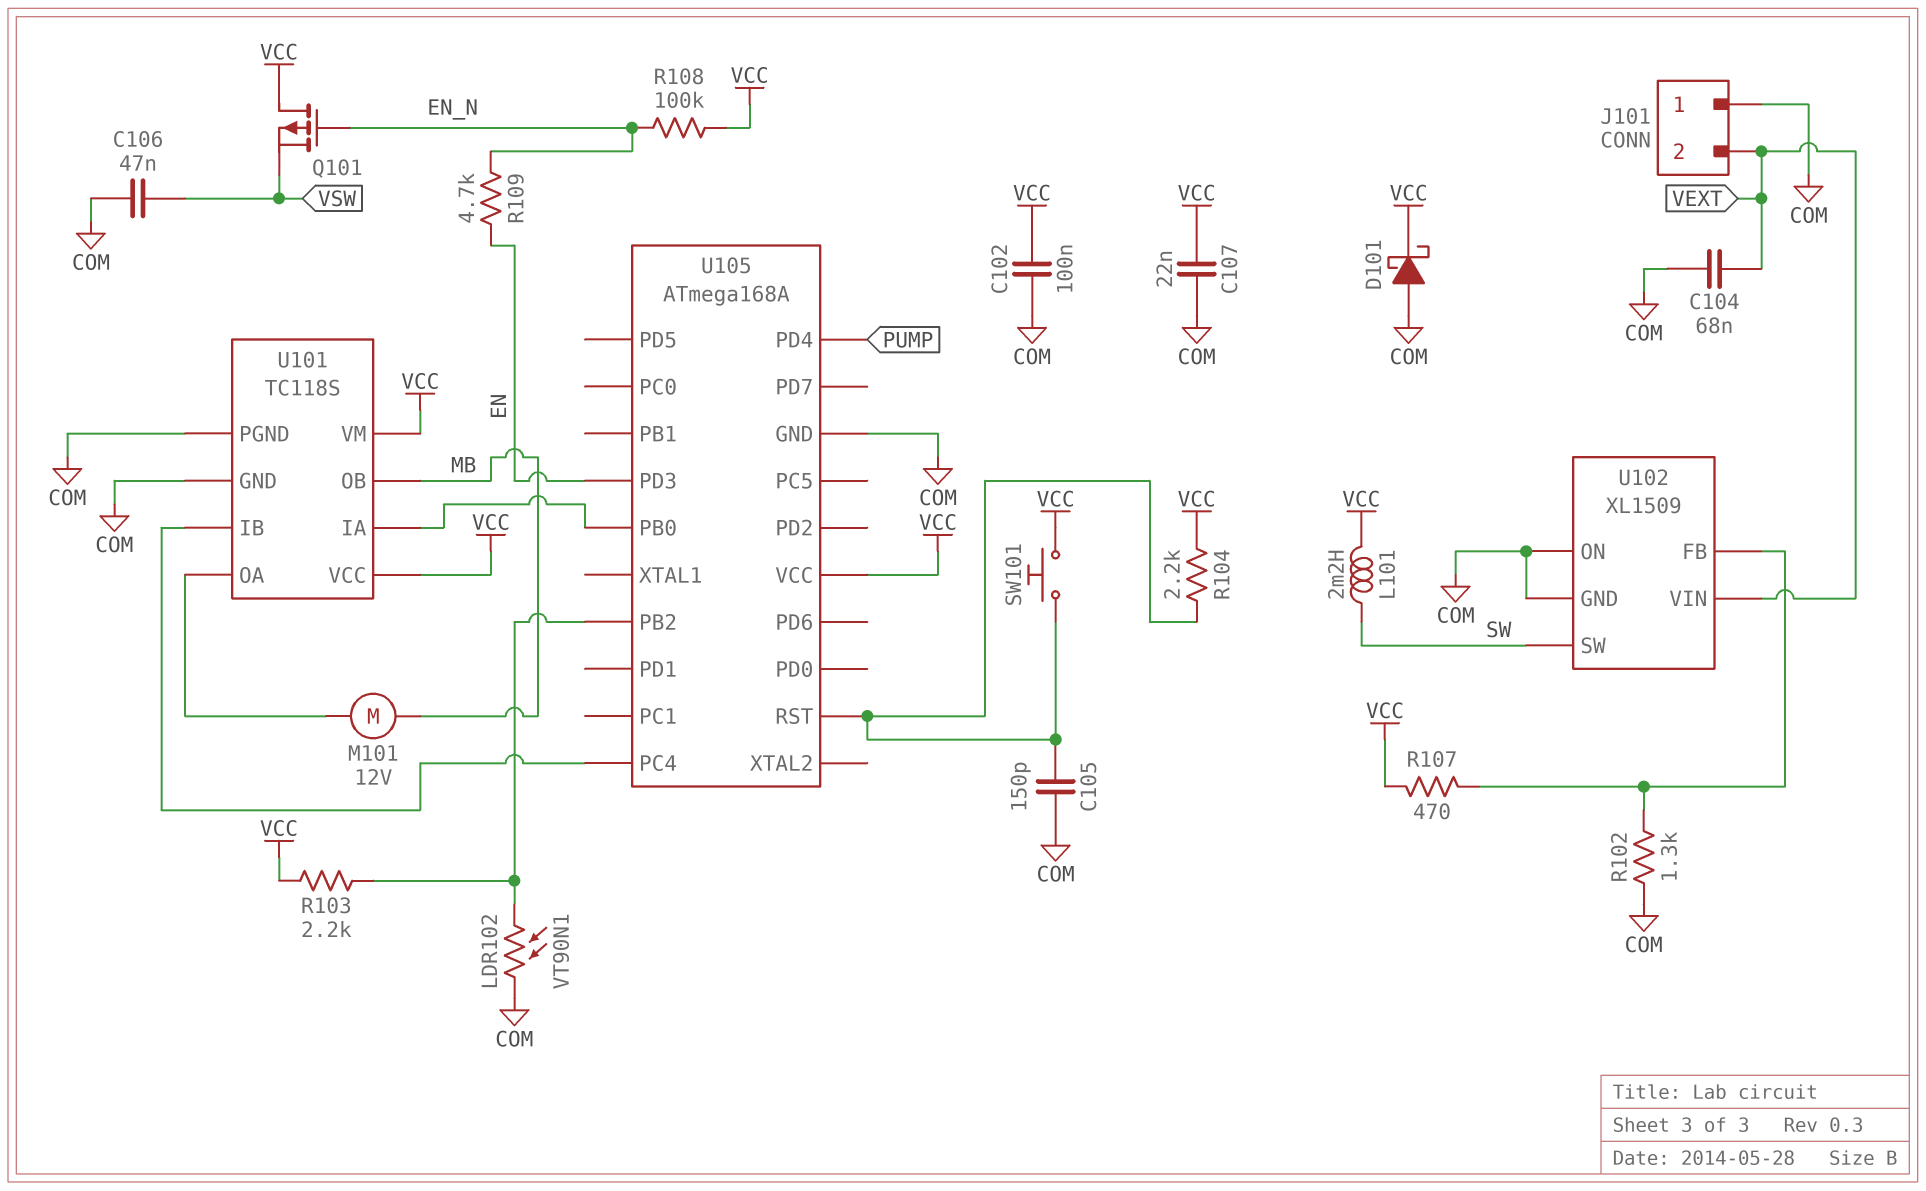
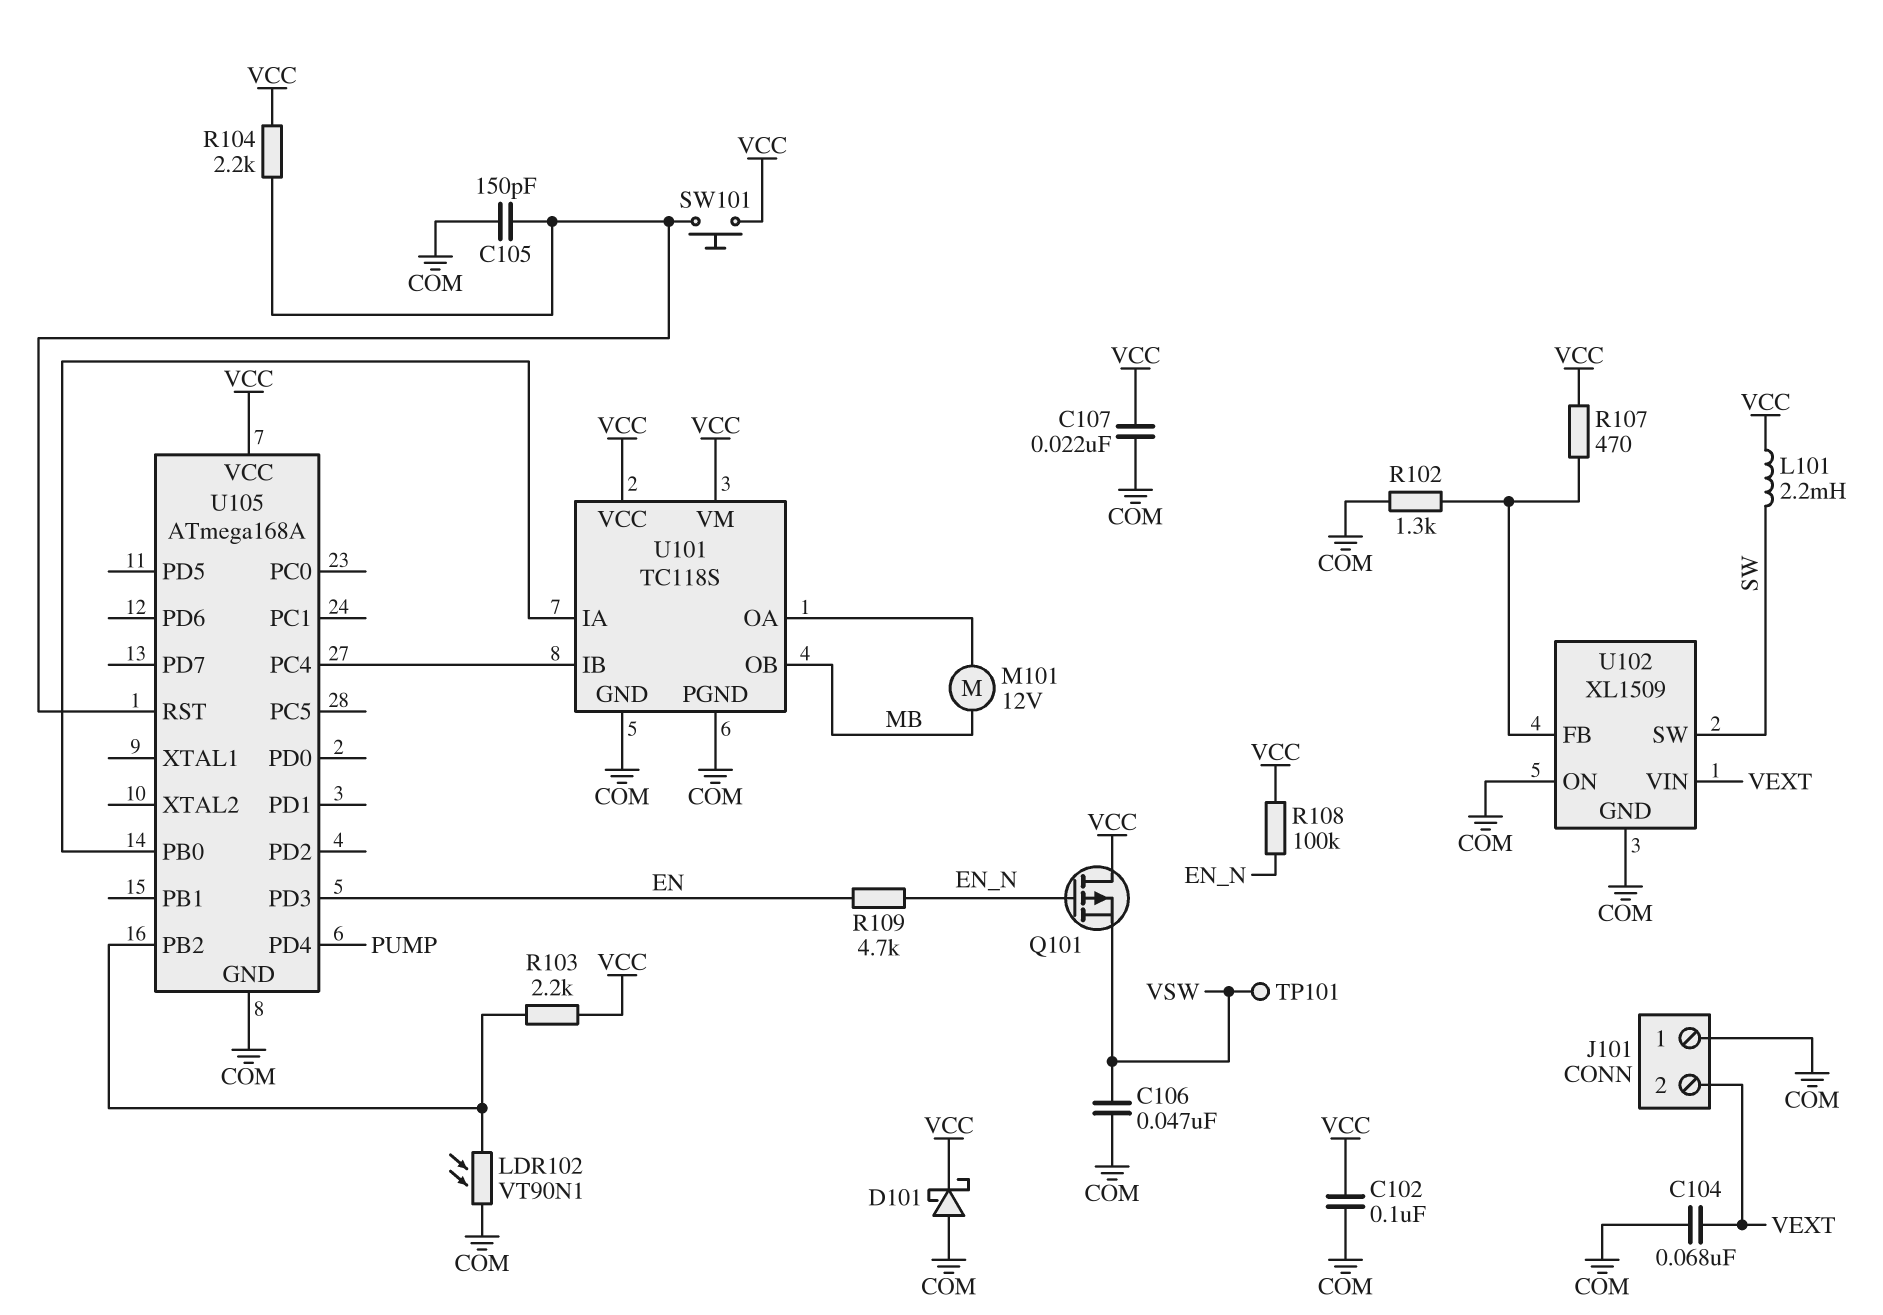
TP101: none -> test point (VSW)

